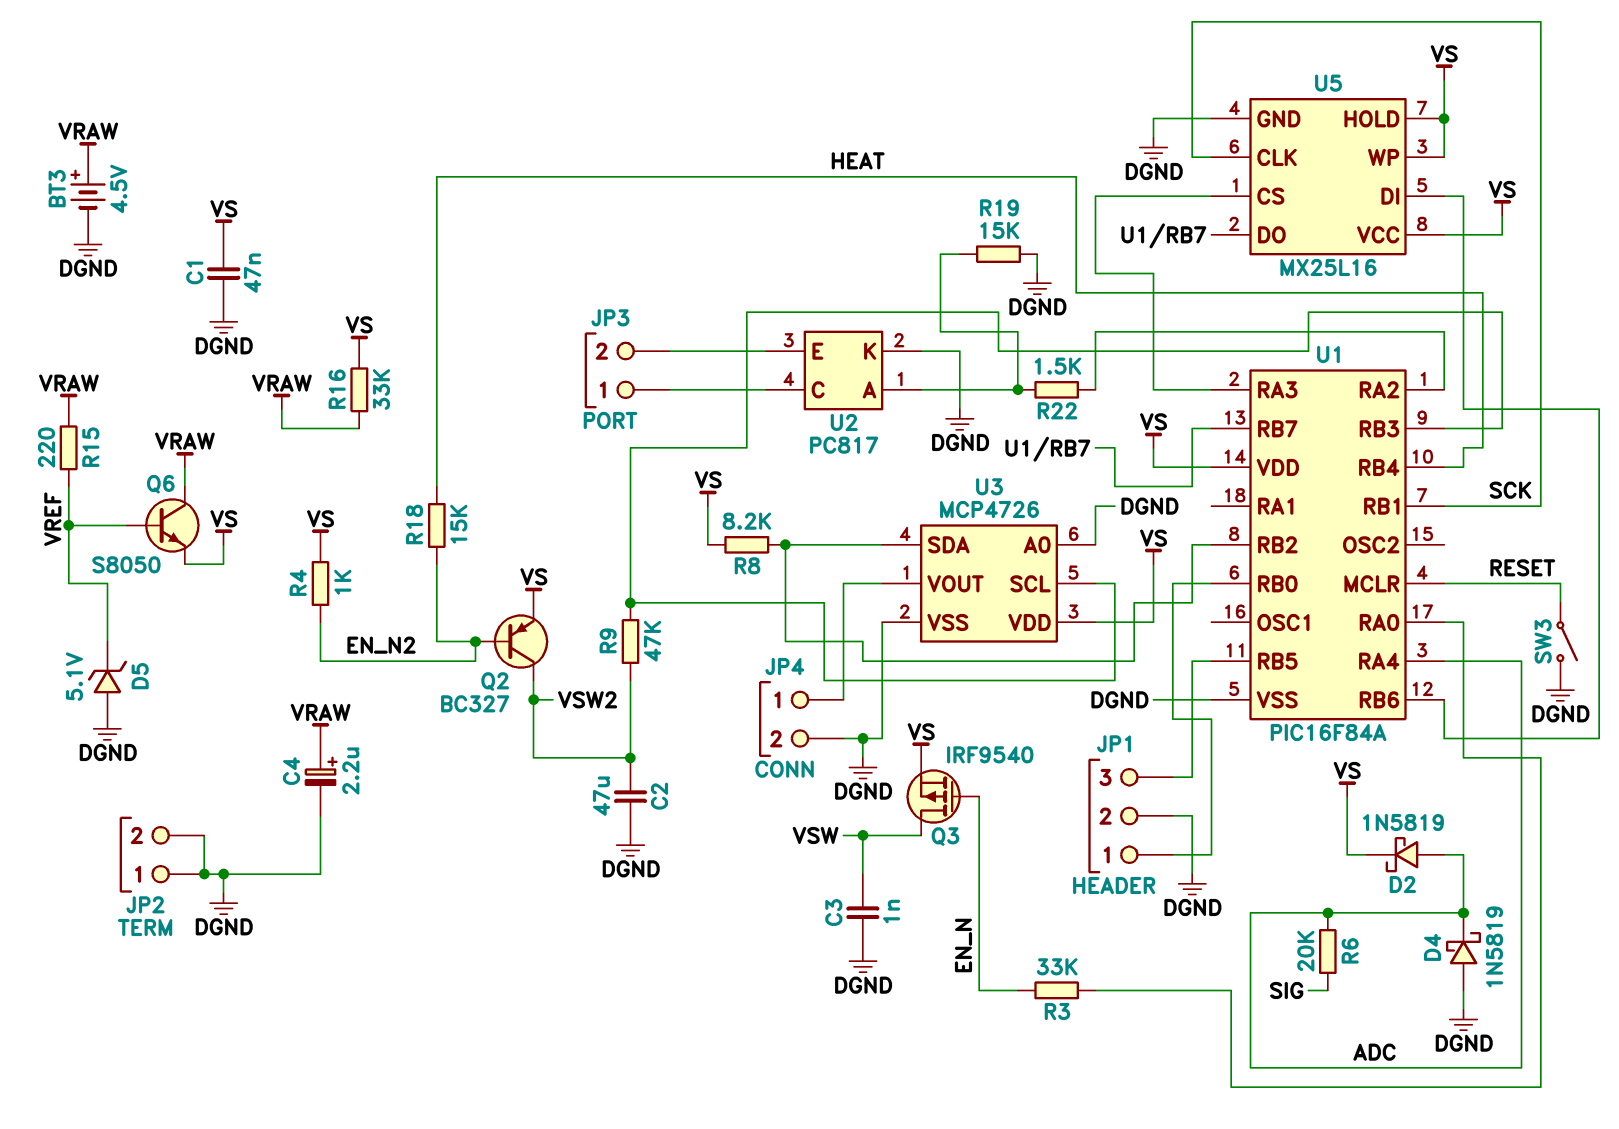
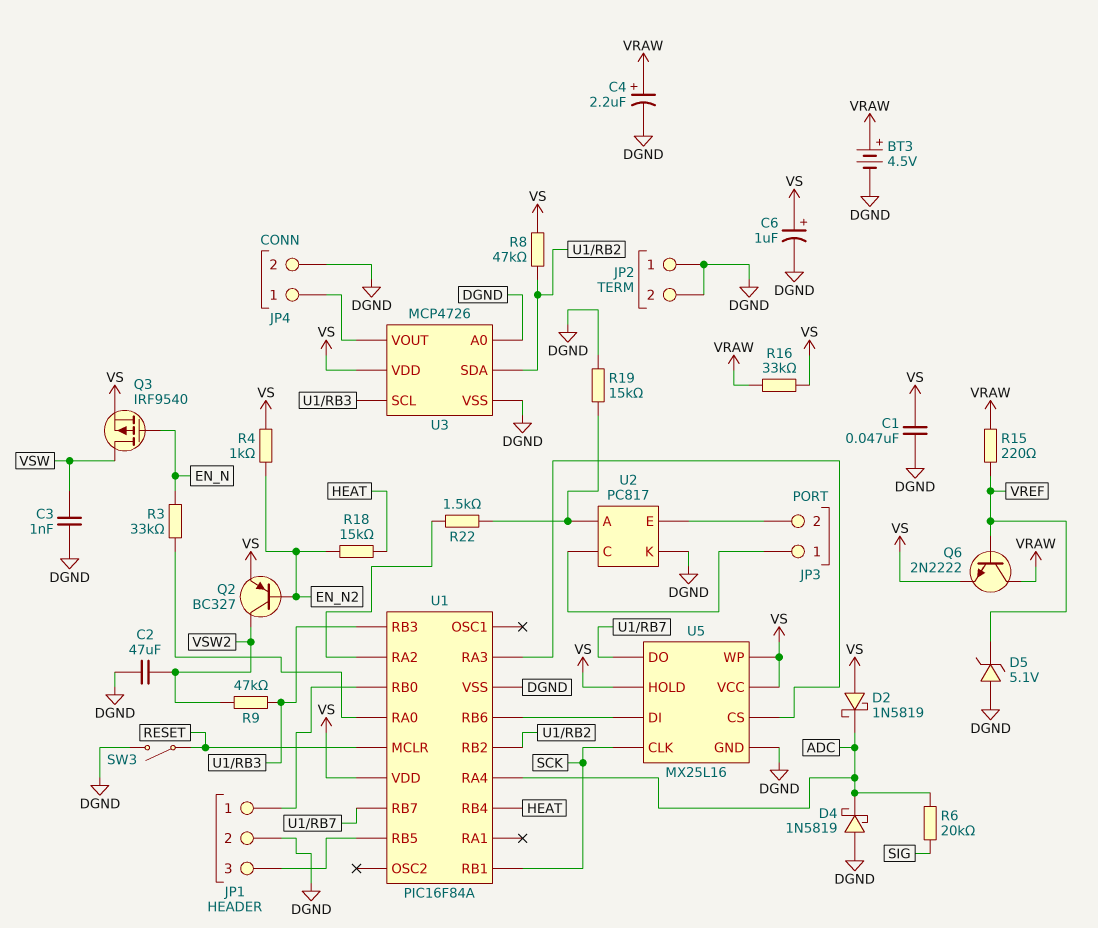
C6: none -> 1uF (plus VS, minus DGND)
D2: schottky 1N5819 (A ADC, K VS) -> schottky 1N5819 (A VS, K ADC)
Q6: NPN S8050 (B VREF, C VRAW, E VS) -> NPN 2N2222 (B VREF, C VRAW, E VS)
R8: 8.2k (U1/RB2, VS) -> 47k (U1/RB2, VS)

